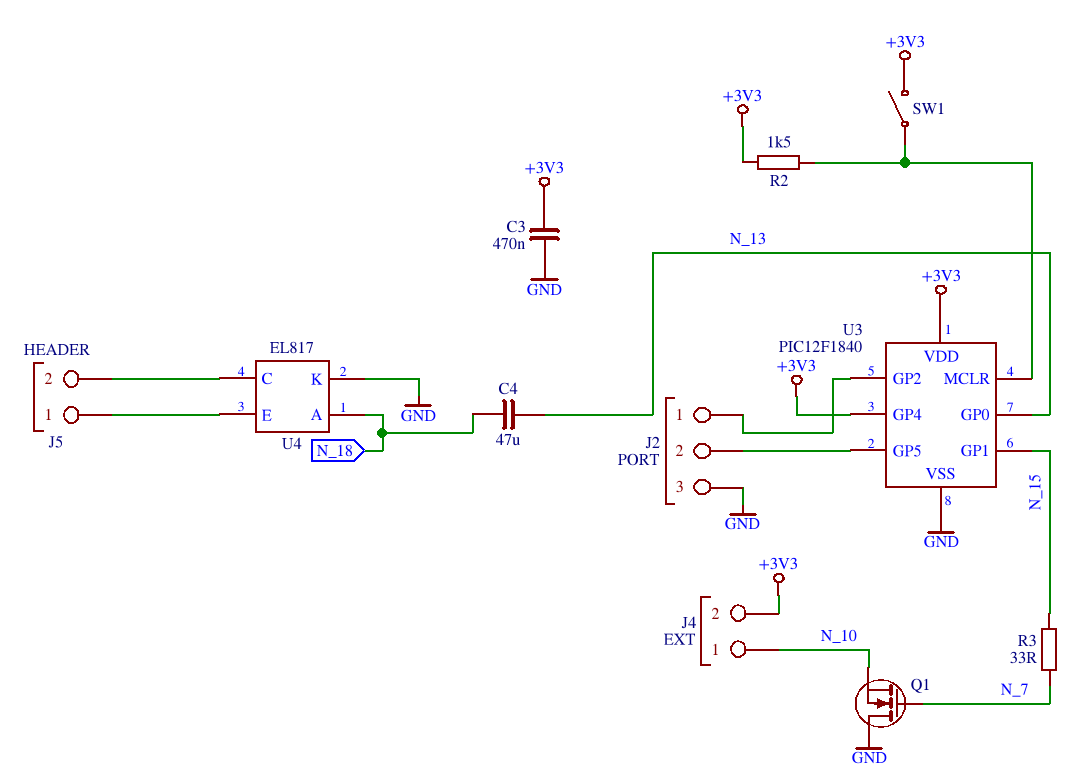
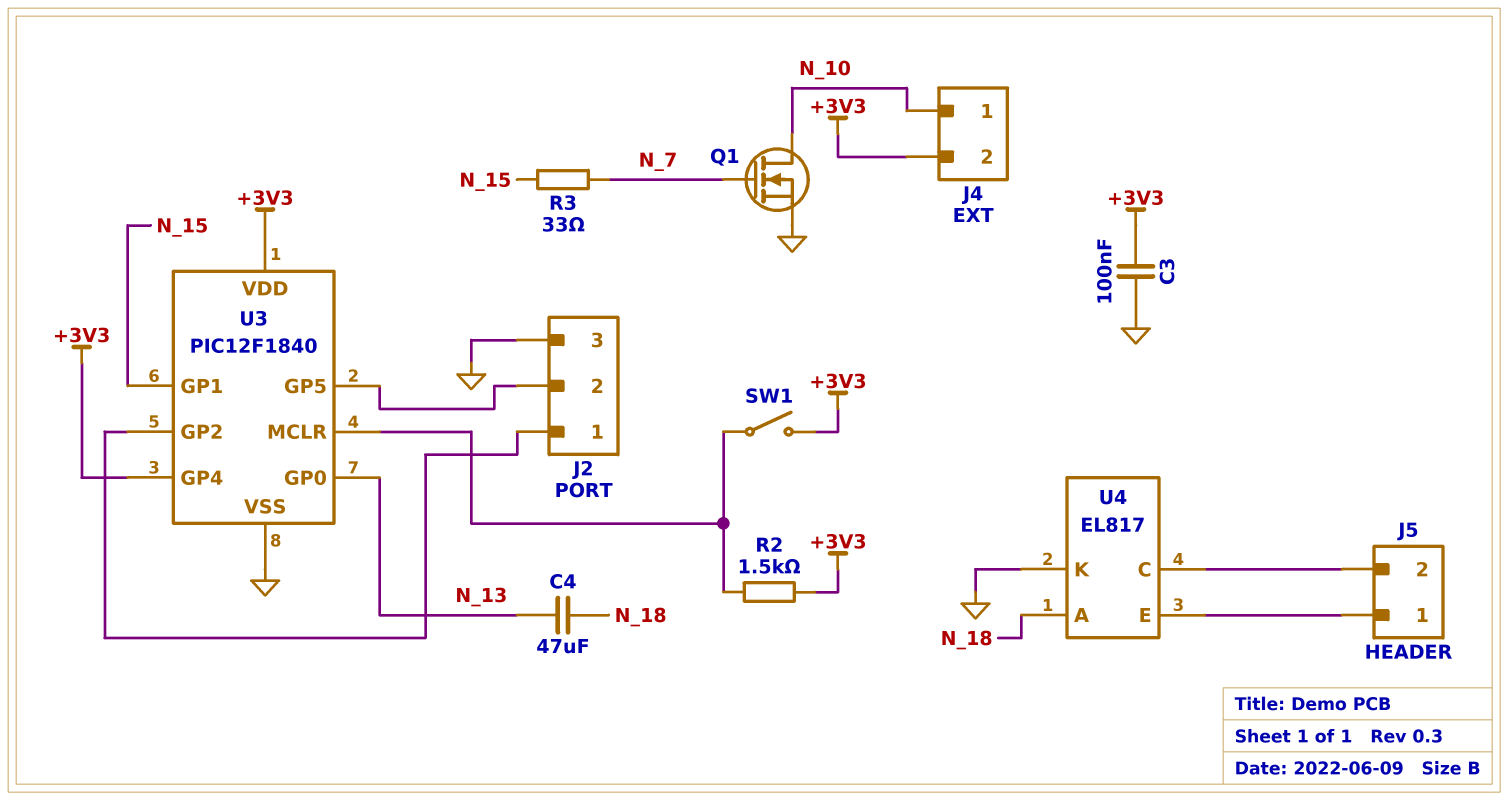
C3: 470nF (+3V3, GND) -> 100nF (+3V3, GND)
Q1: NMOS (G N_7, D GND, S N_10) -> NMOS (G N_7, D N_10, S GND)

